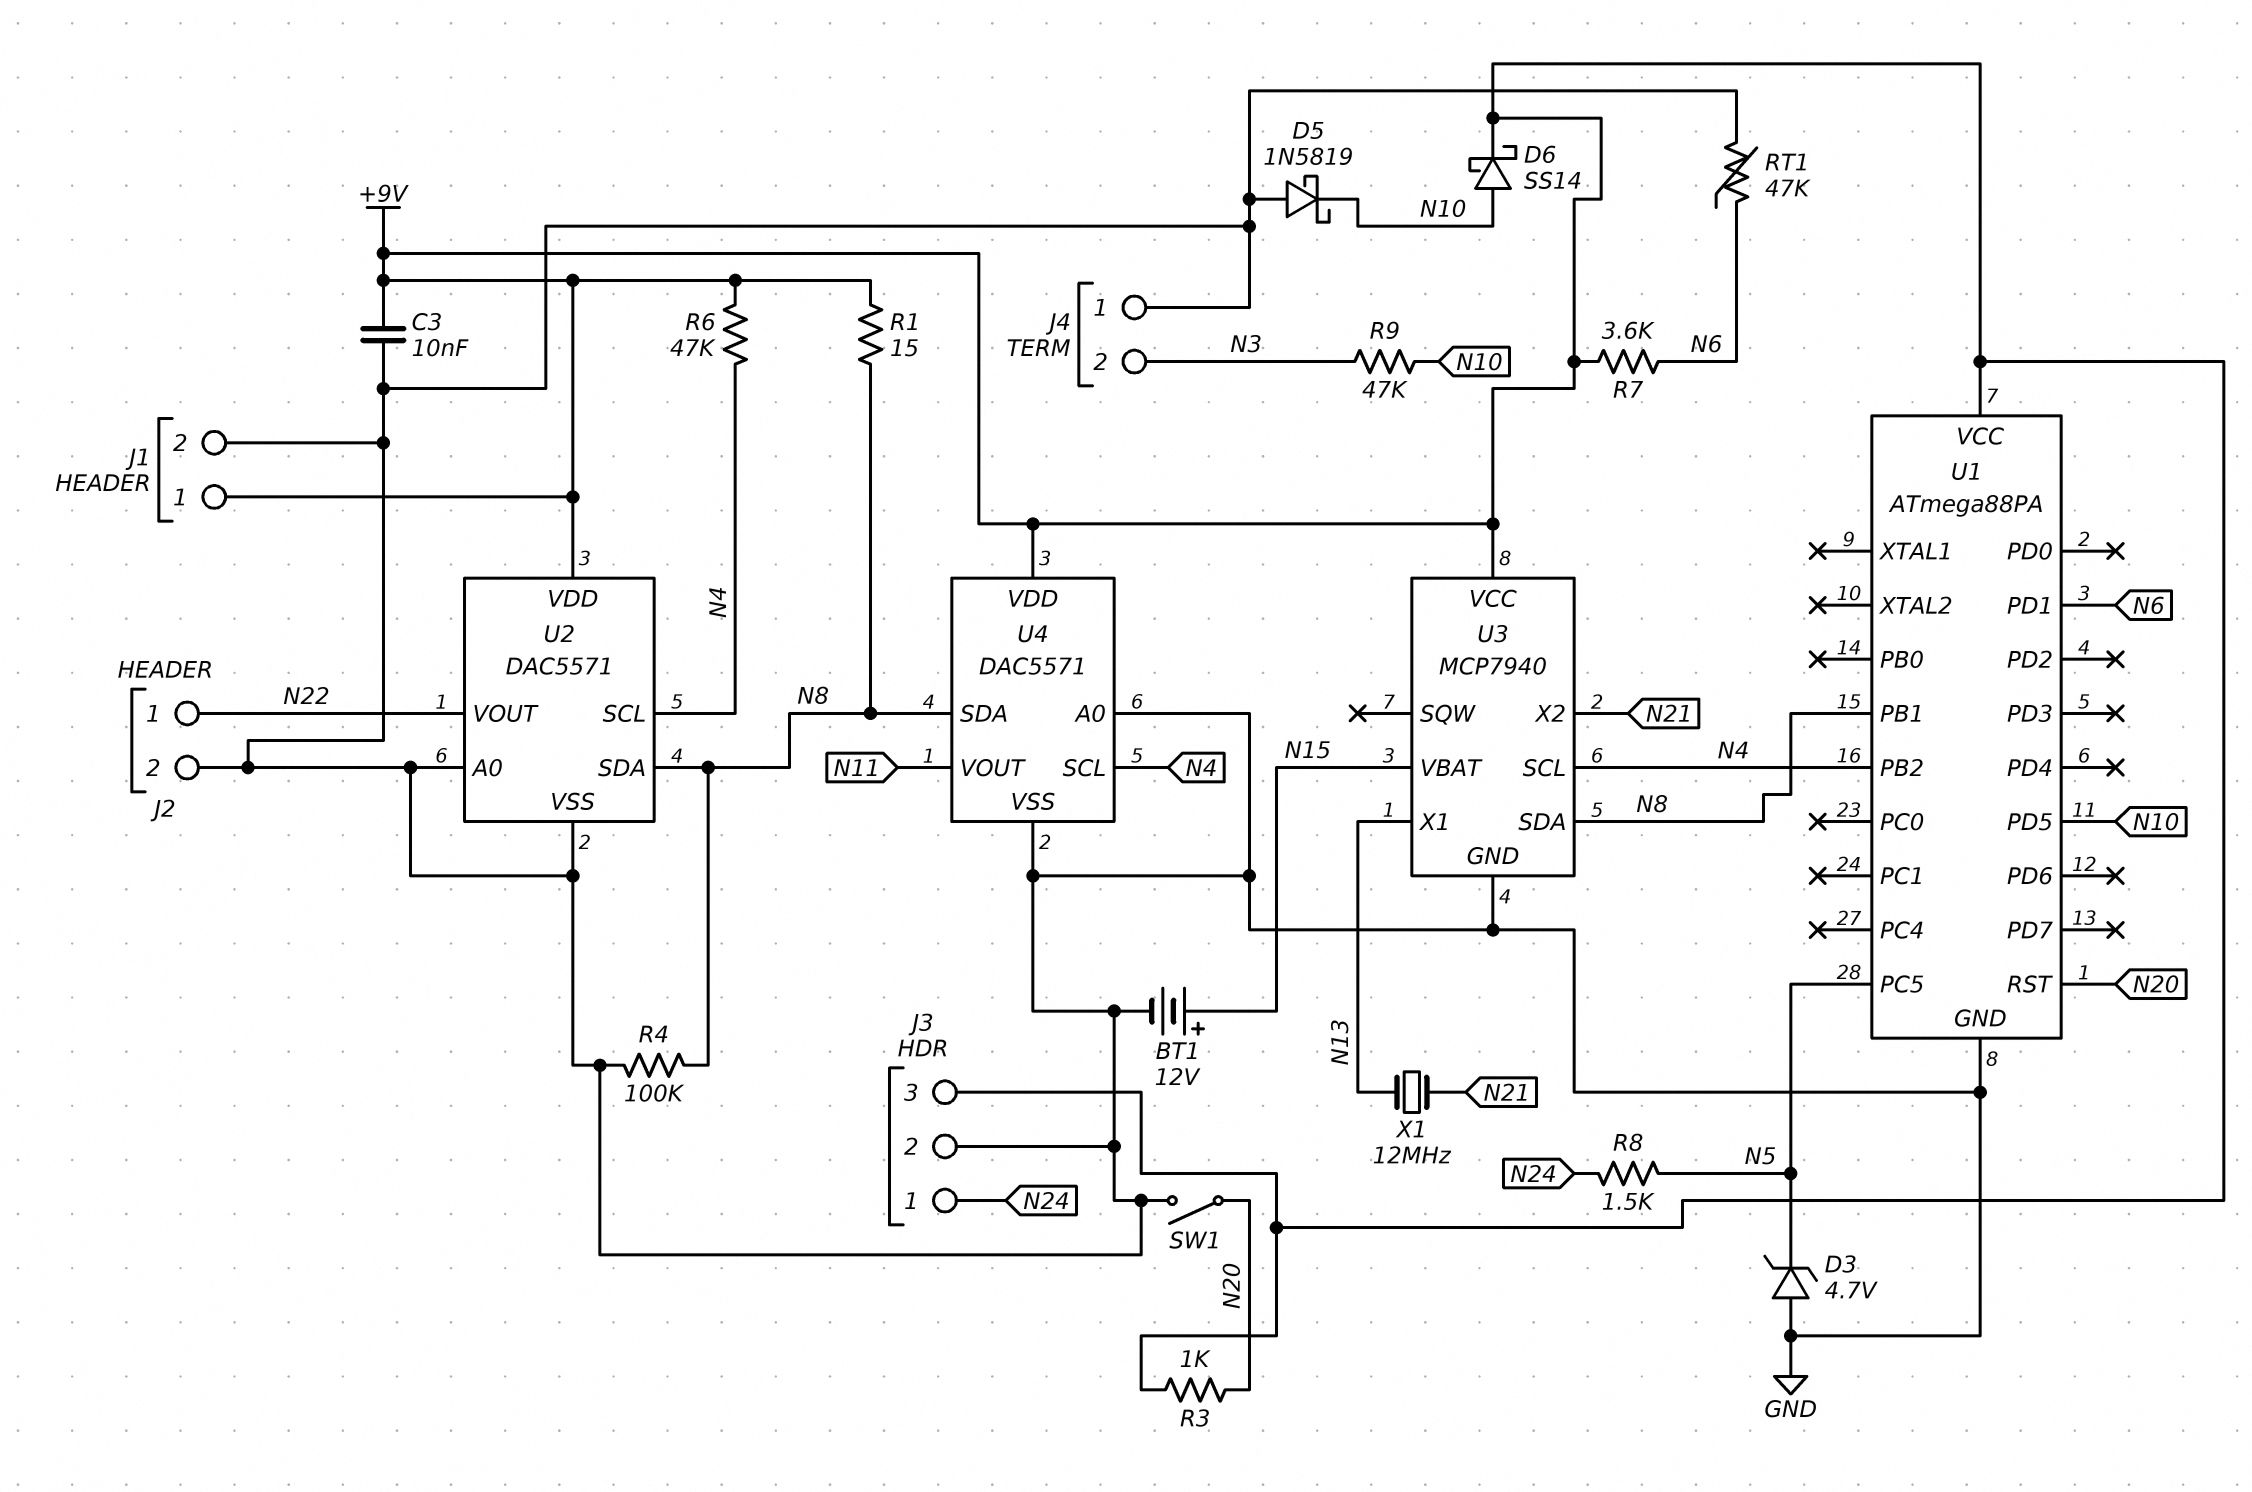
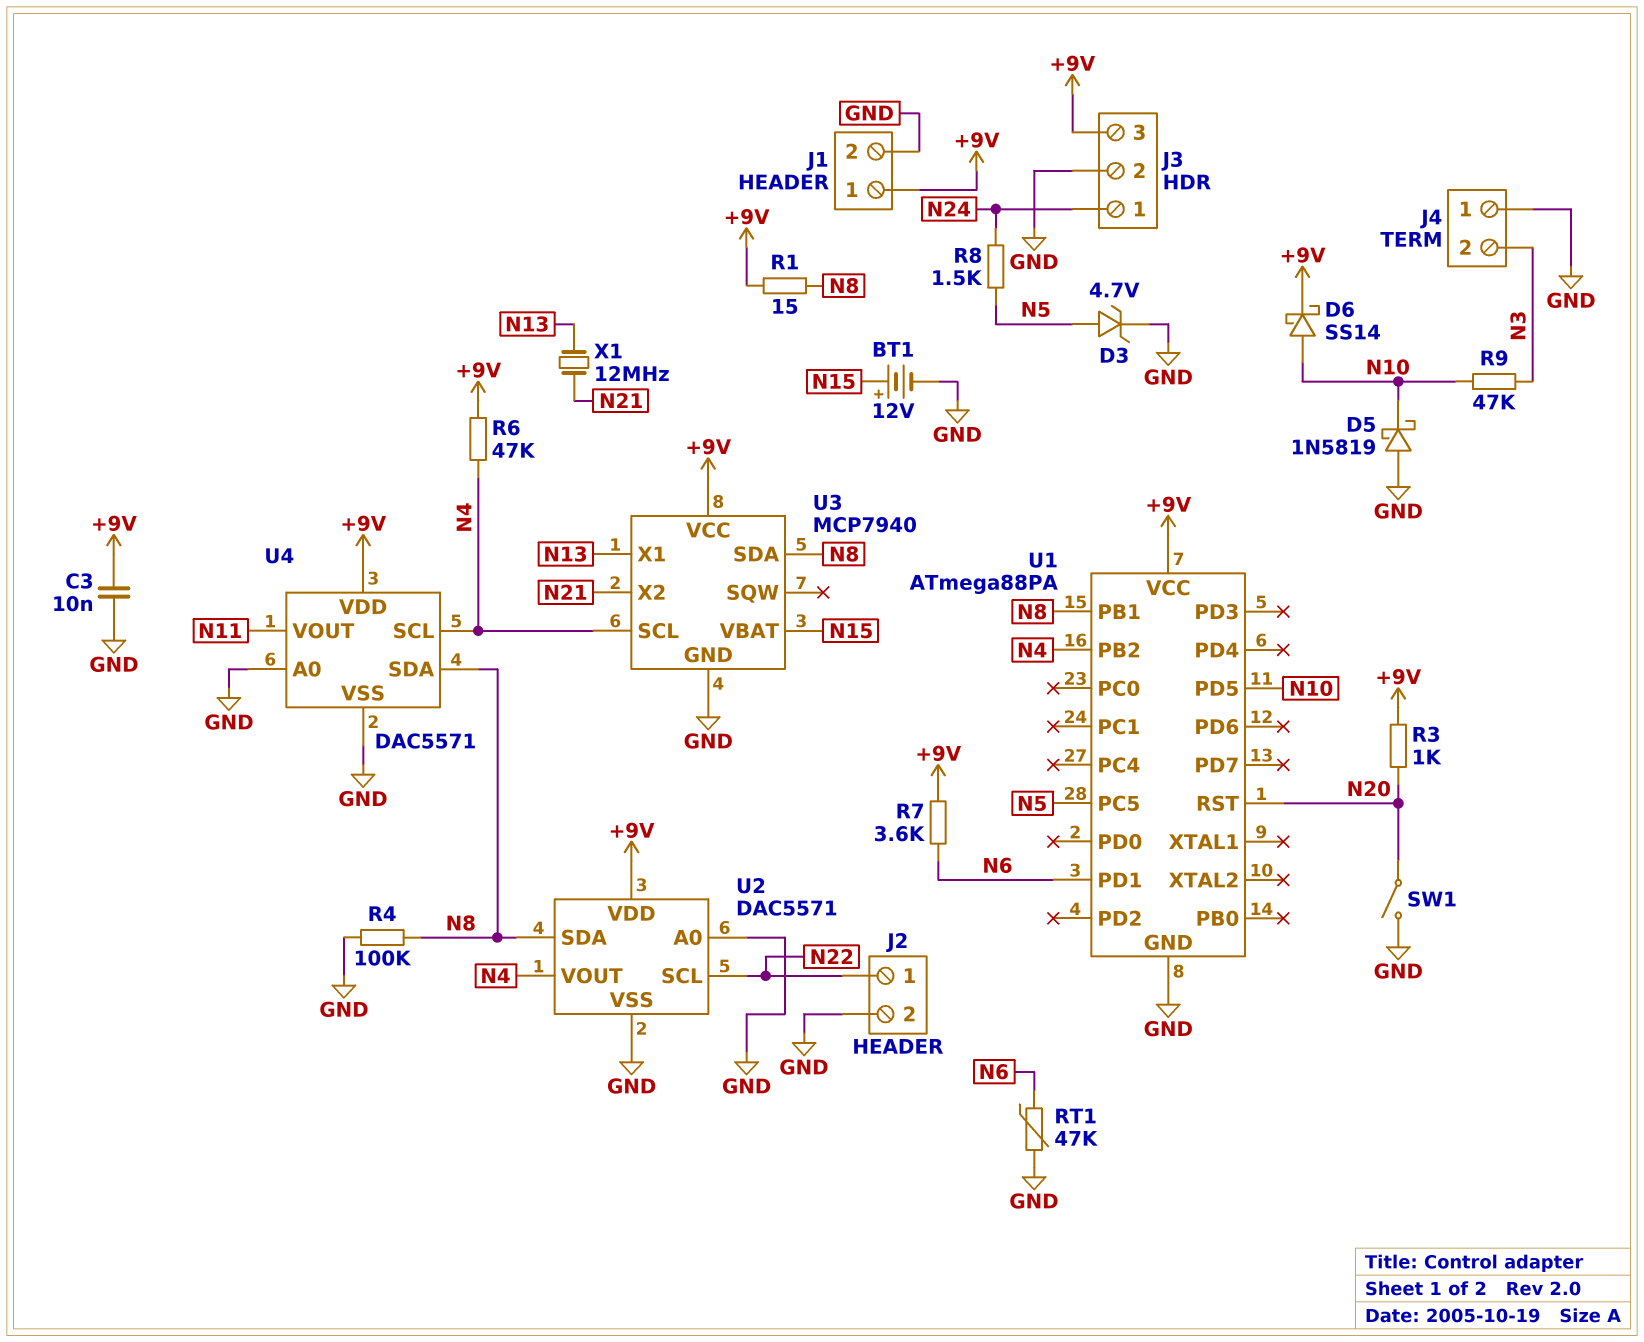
D3: zener 4.7V (A GND, K N5) -> zener 4.7V (A N5, K GND)
U2 pin SCL: N4 -> N22
U2 pin VOUT: N22 -> N4

